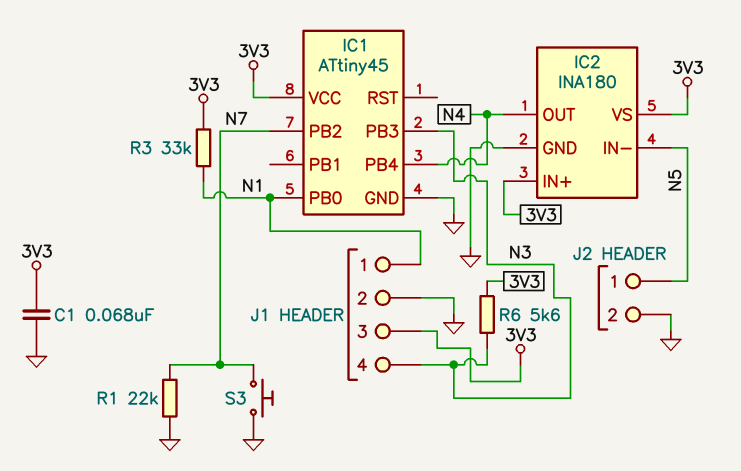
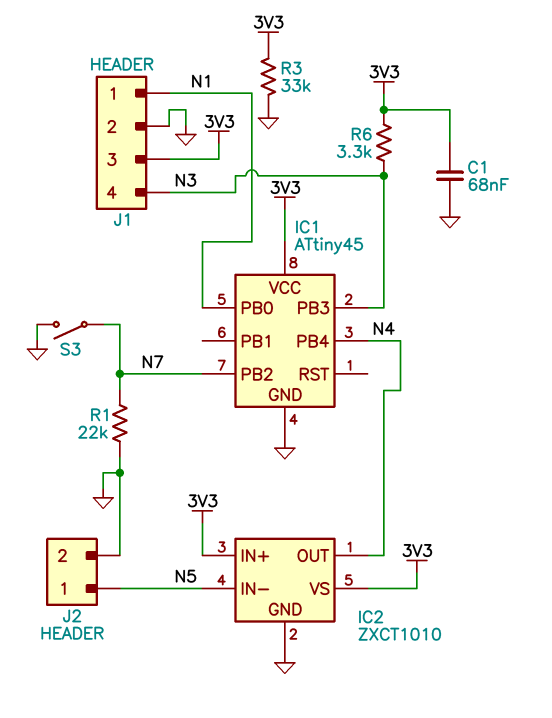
IC2: INA180 -> ZXCT1010
R3: 33k (3V3, N1) -> 33k (3V3, GND)
R6: 5.6k (3V3, N3) -> 3.3k (3V3, N3)
S3: button (GND, N7) -> switch (GND, N7)

